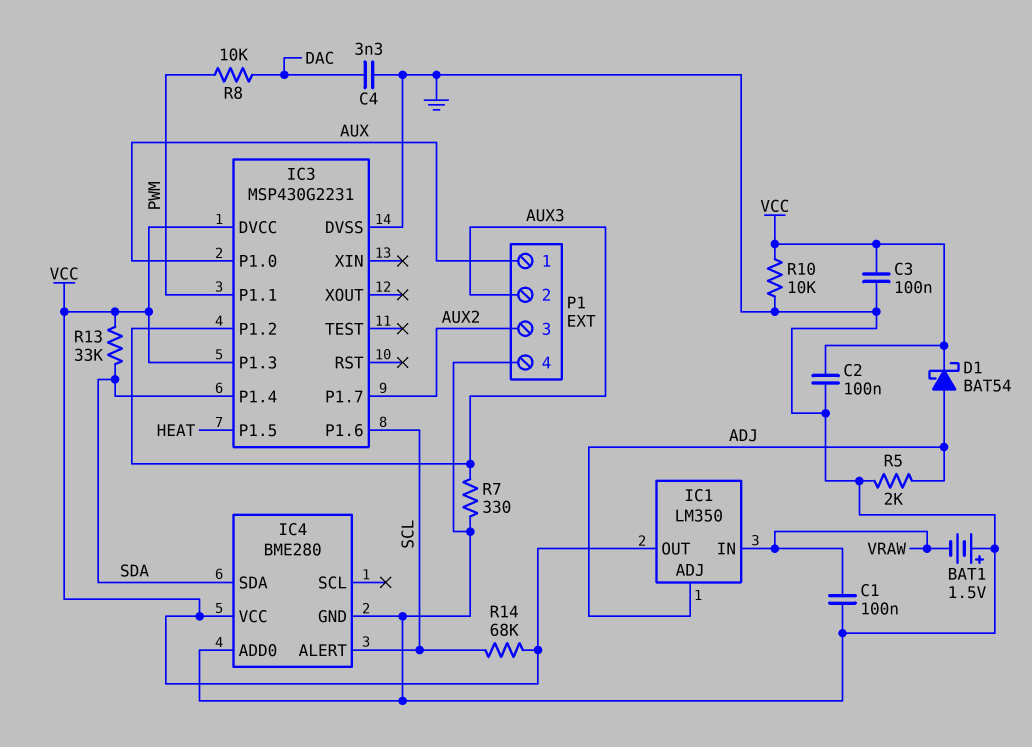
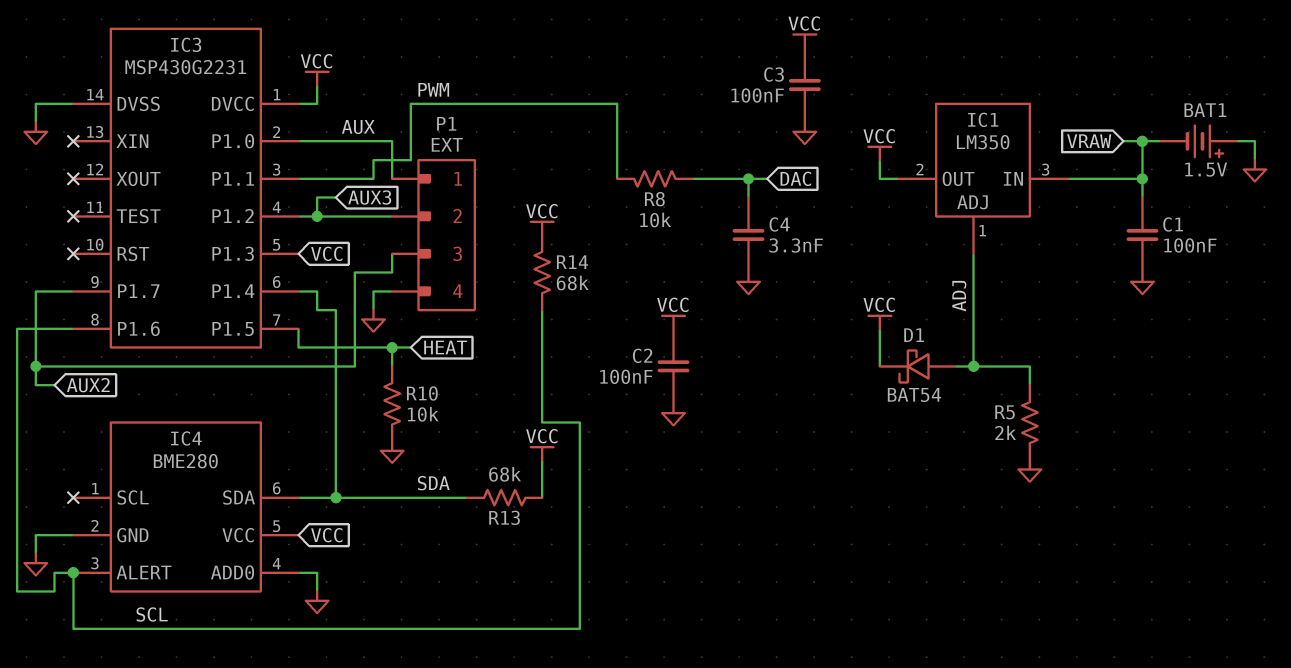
R7: 330 (AUX3, GND) -> none
R10: 10k (GND, VCC) -> 10k (GND, HEAT)
R13: 33k (SDA, VCC) -> 68k (SDA, VCC)

